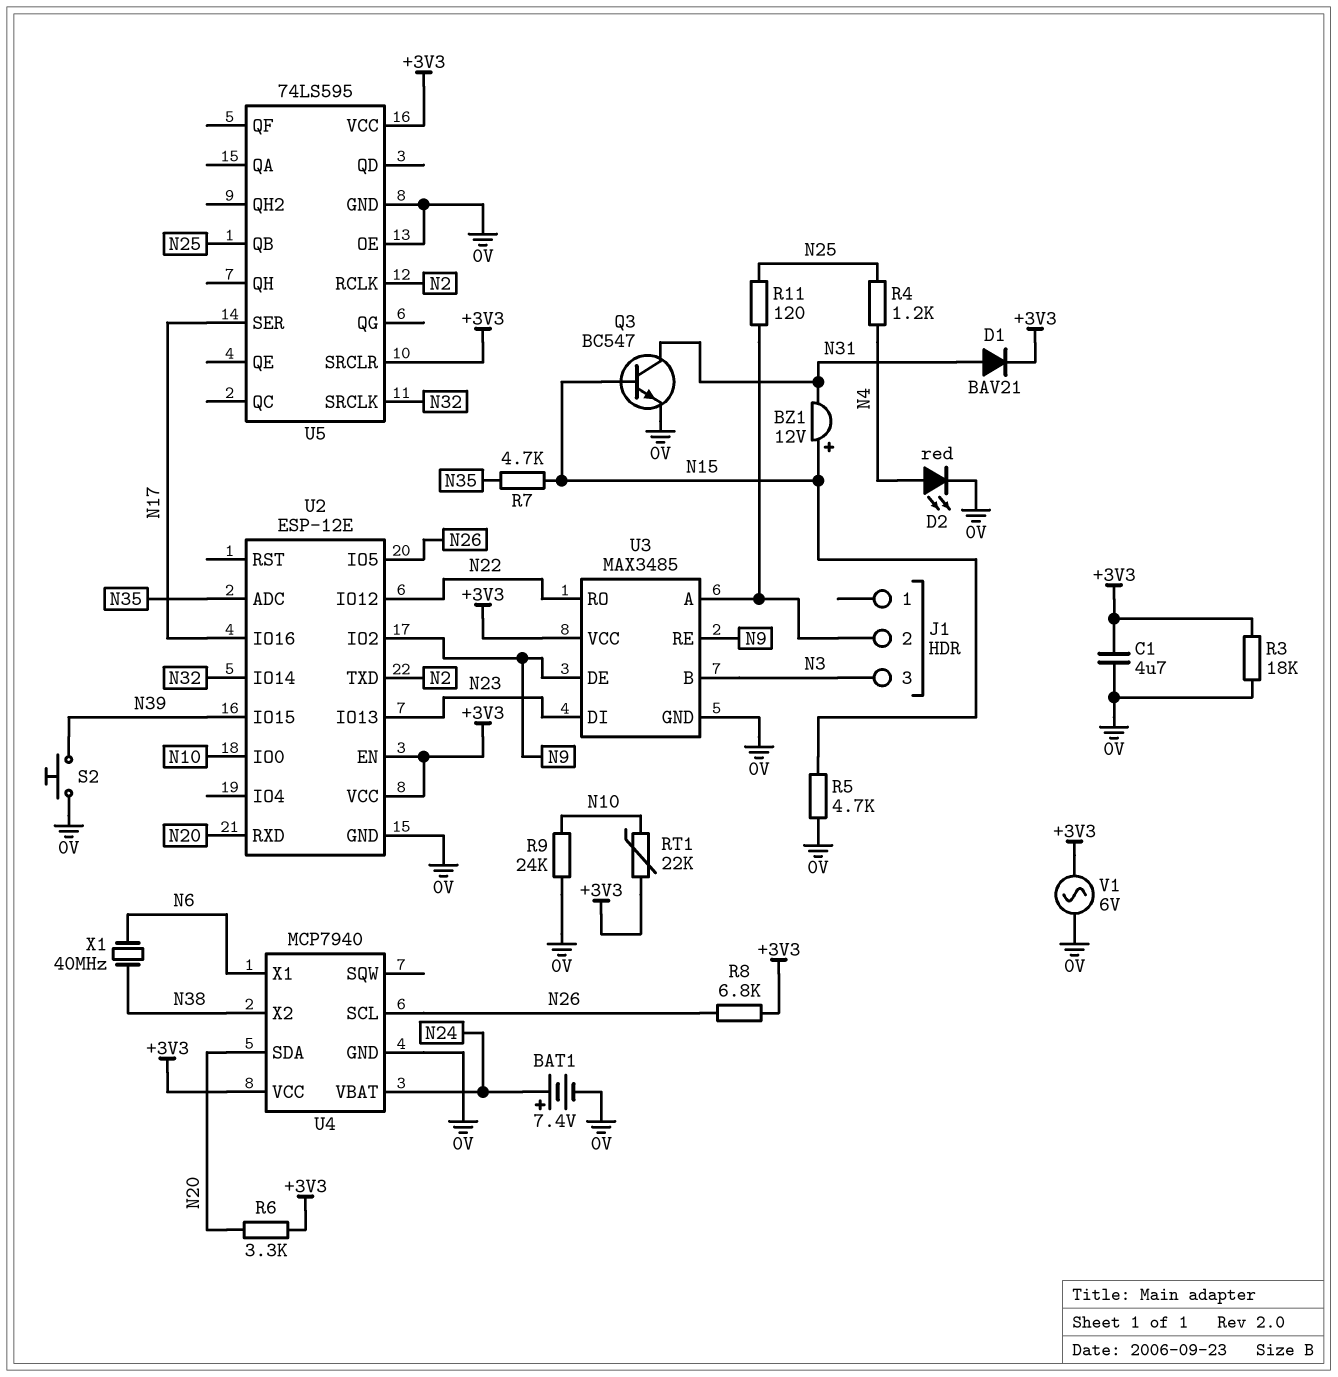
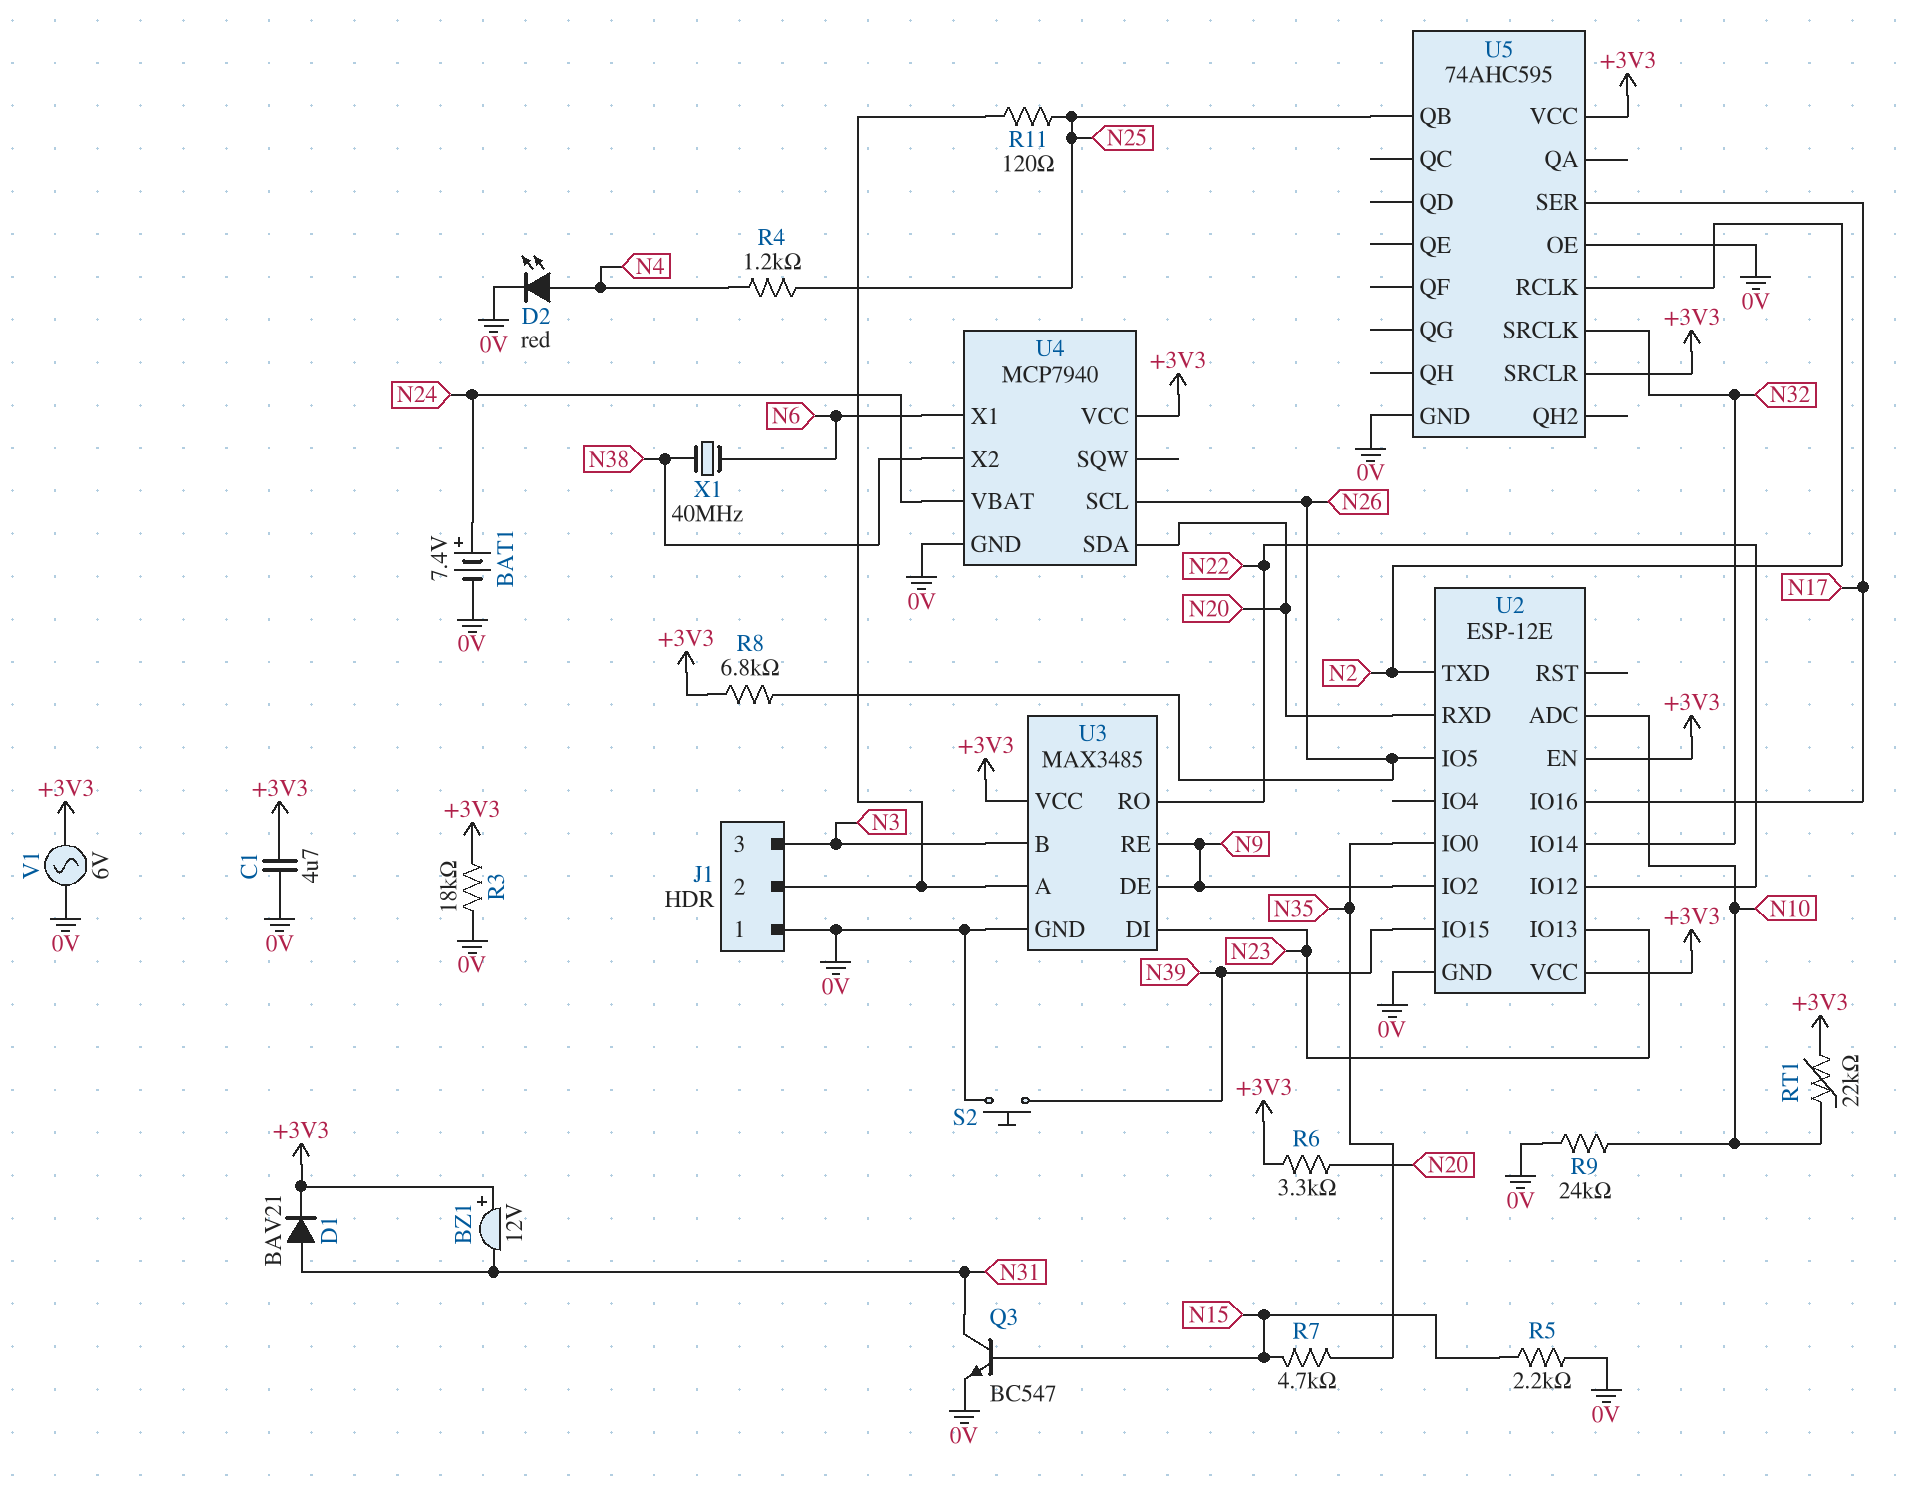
BZ1: buzzer 12V (plus N15, minus N31) -> buzzer 12V (plus +3V3, minus N31)
J1 pin 1: none -> 0V
R5: 4.7k (0V, N15) -> 2.2k (0V, N15)
U2 pin ADC: N35 -> N10
U2 pin IO0: N10 -> N35
U5: 74LS595 -> 74AHC595

